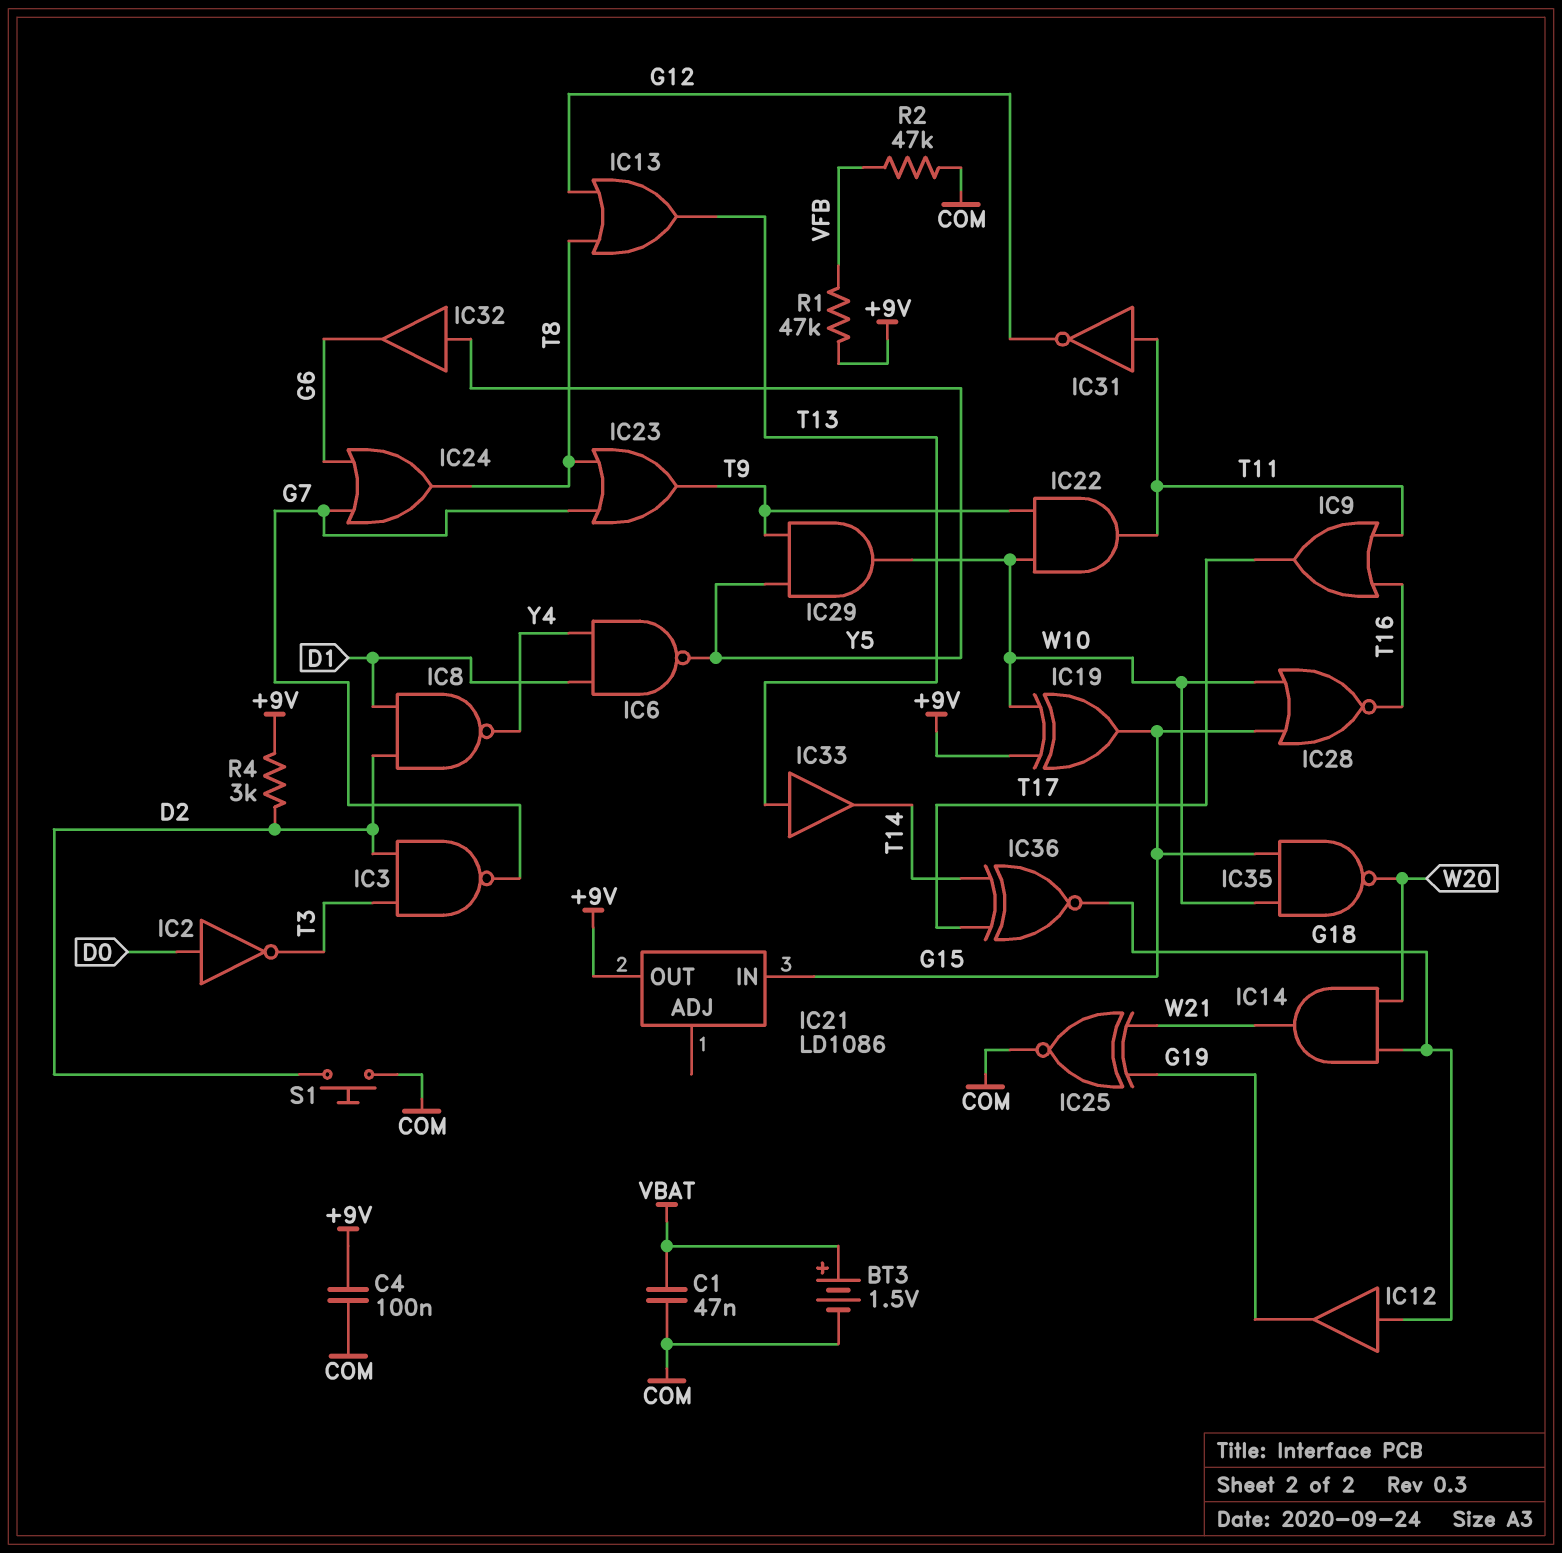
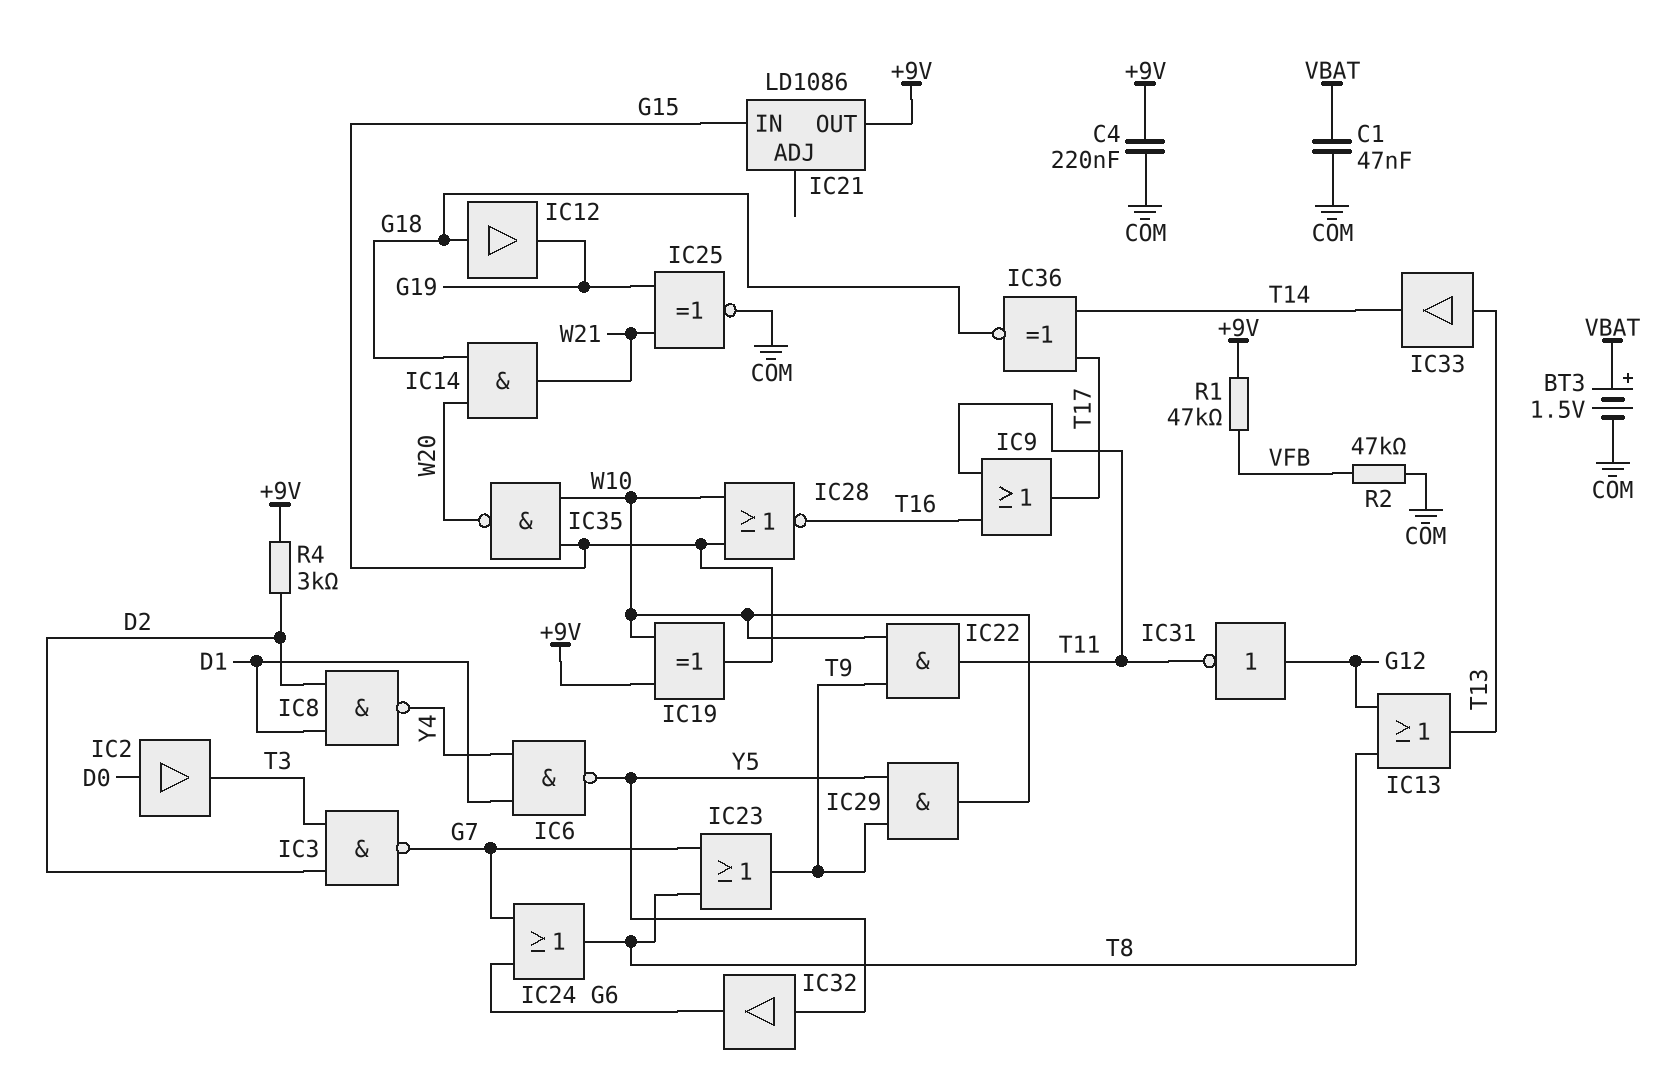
C4: 100nF (+9V, COM) -> 220nF (+9V, COM)
IC2: NOT (in D0, out T3) -> buffer (in D0, out T3)
IC31: NOT (in T11, out G12) -> NOT (in G12, out T11)
S1: button (COM, D2) -> none

